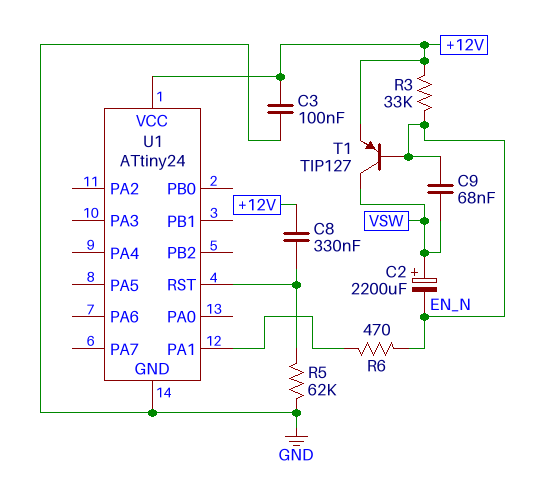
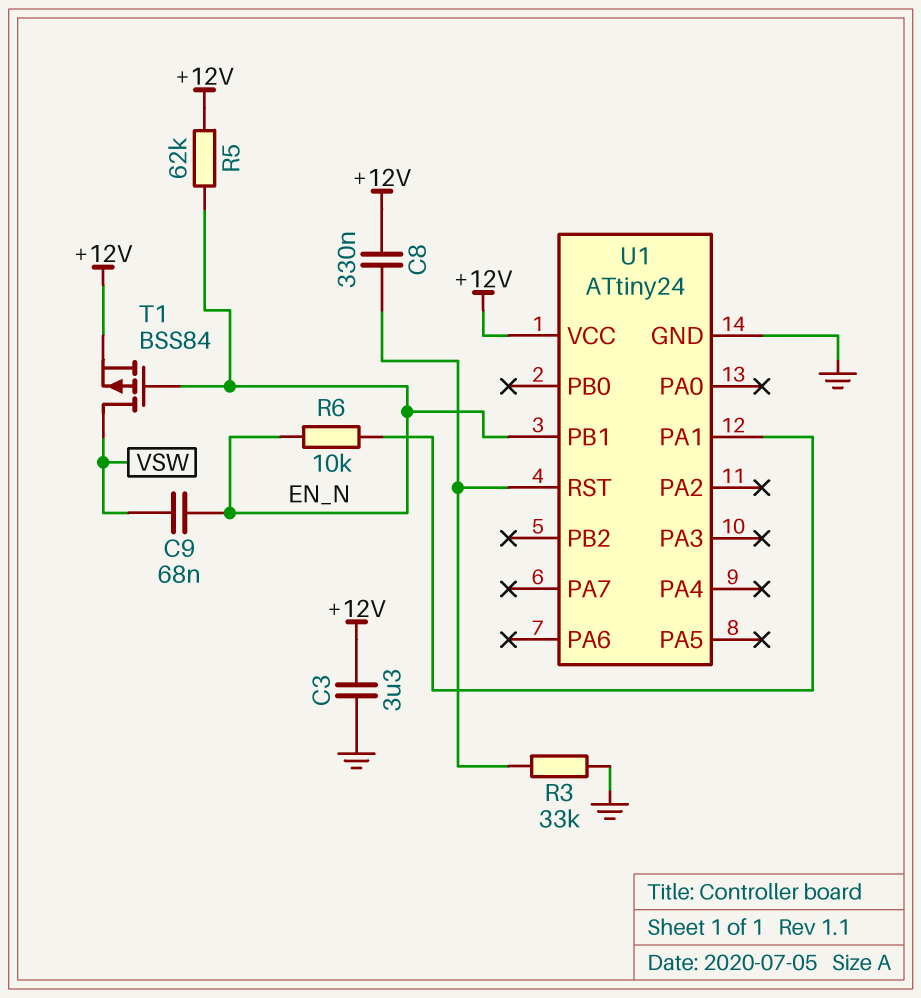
C2: 2200uF (plus VSW, minus EN_N) -> none
C3: 100nF (+12V, GND) -> 3.3uF (+12V, GND)
R3: 33k (+12V, EN_N) -> 33k (GND, U1/RST)
R5: 62k (GND, U1/RST) -> 62k (+12V, EN_N)
R6: 470 (EN_N, U1/PA1) -> 10k (EN_N, U1/PA1)
T1: PNP TIP127 (B EN_N, C VSW, E +12V) -> PMOS BSS84 (G EN_N, D VSW, S +12V)
U1 pin PB1: none -> EN_N

